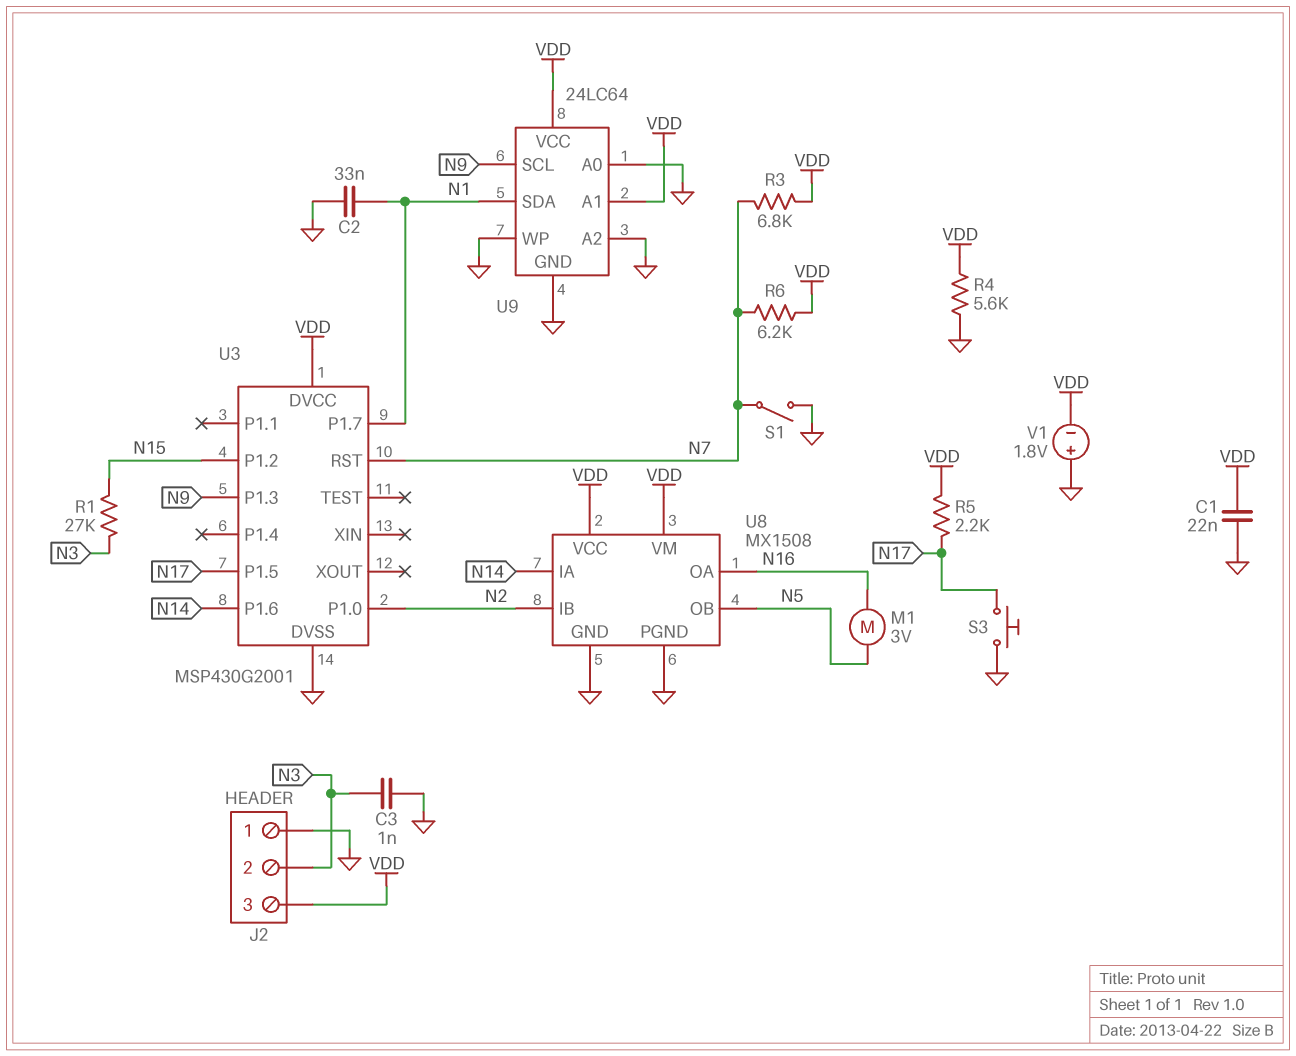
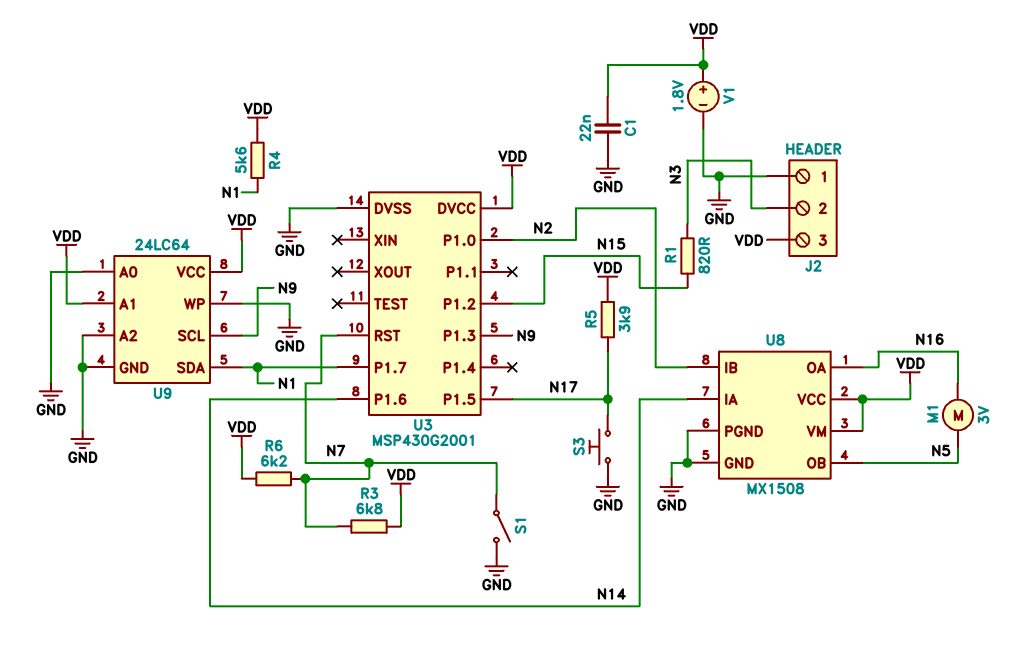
C2: 33nF (GND, N1) -> none
C3: 1nF (GND, N3) -> none
R1: 27k (N3, N15) -> 820 (N3, N15)
R4: 5.6k (GND, VDD) -> 5.6k (N1, VDD)
R5: 2.2k (N17, VDD) -> 3.9k (N17, VDD)
V1: 1.8V (plus GND, minus VDD) -> 1.8V (plus VDD, minus GND)

